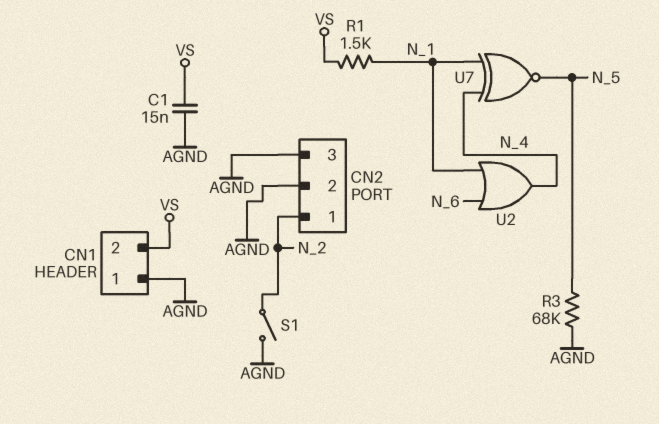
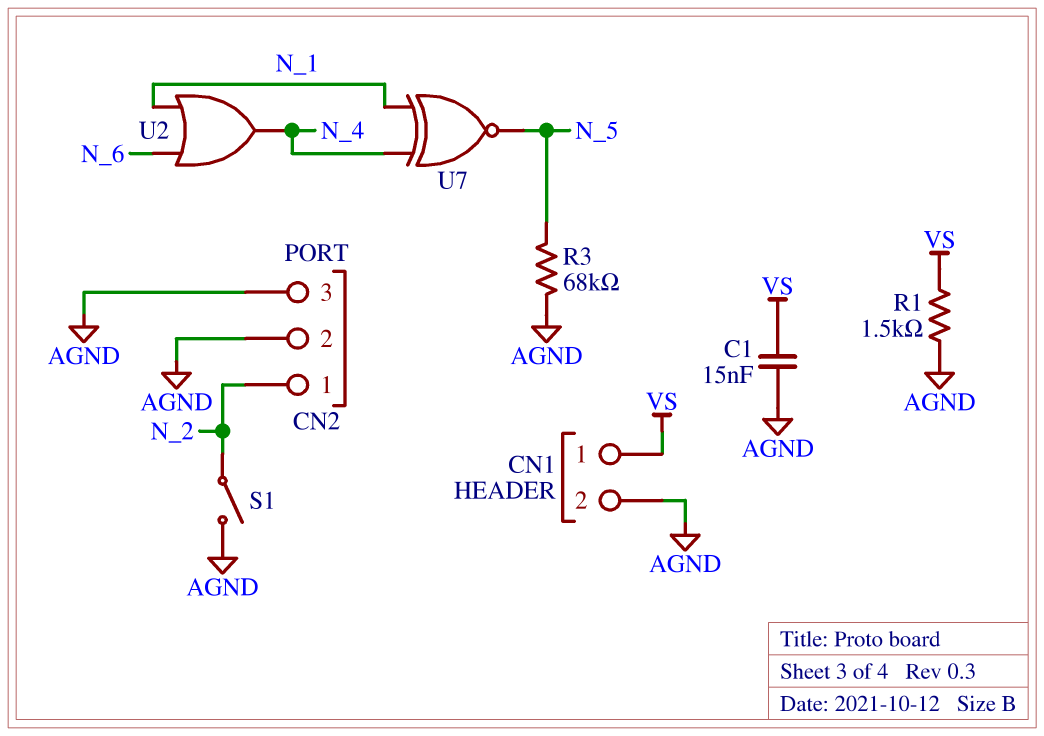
CN1 pin 1: AGND -> VS
CN1 pin 2: VS -> AGND
R1: 1.5k (N_1, VS) -> 1.5k (AGND, VS)

